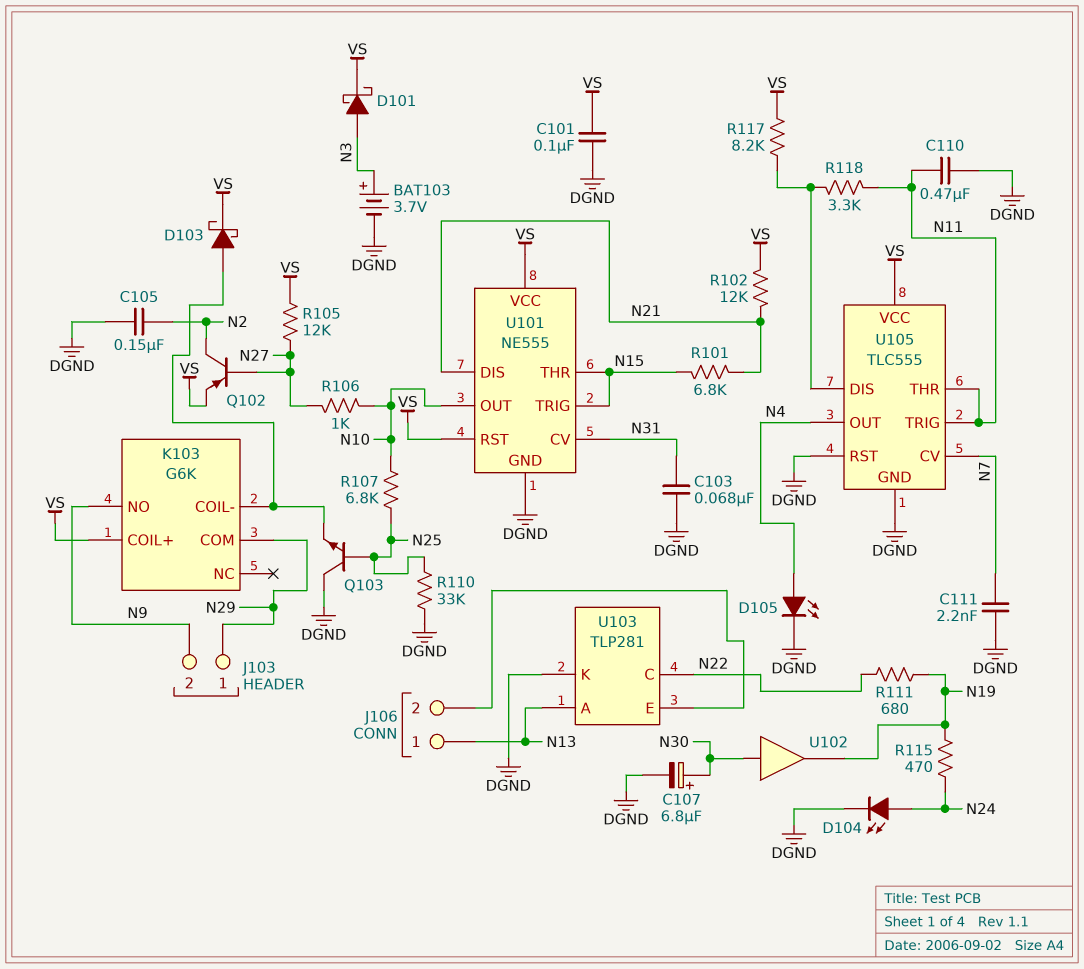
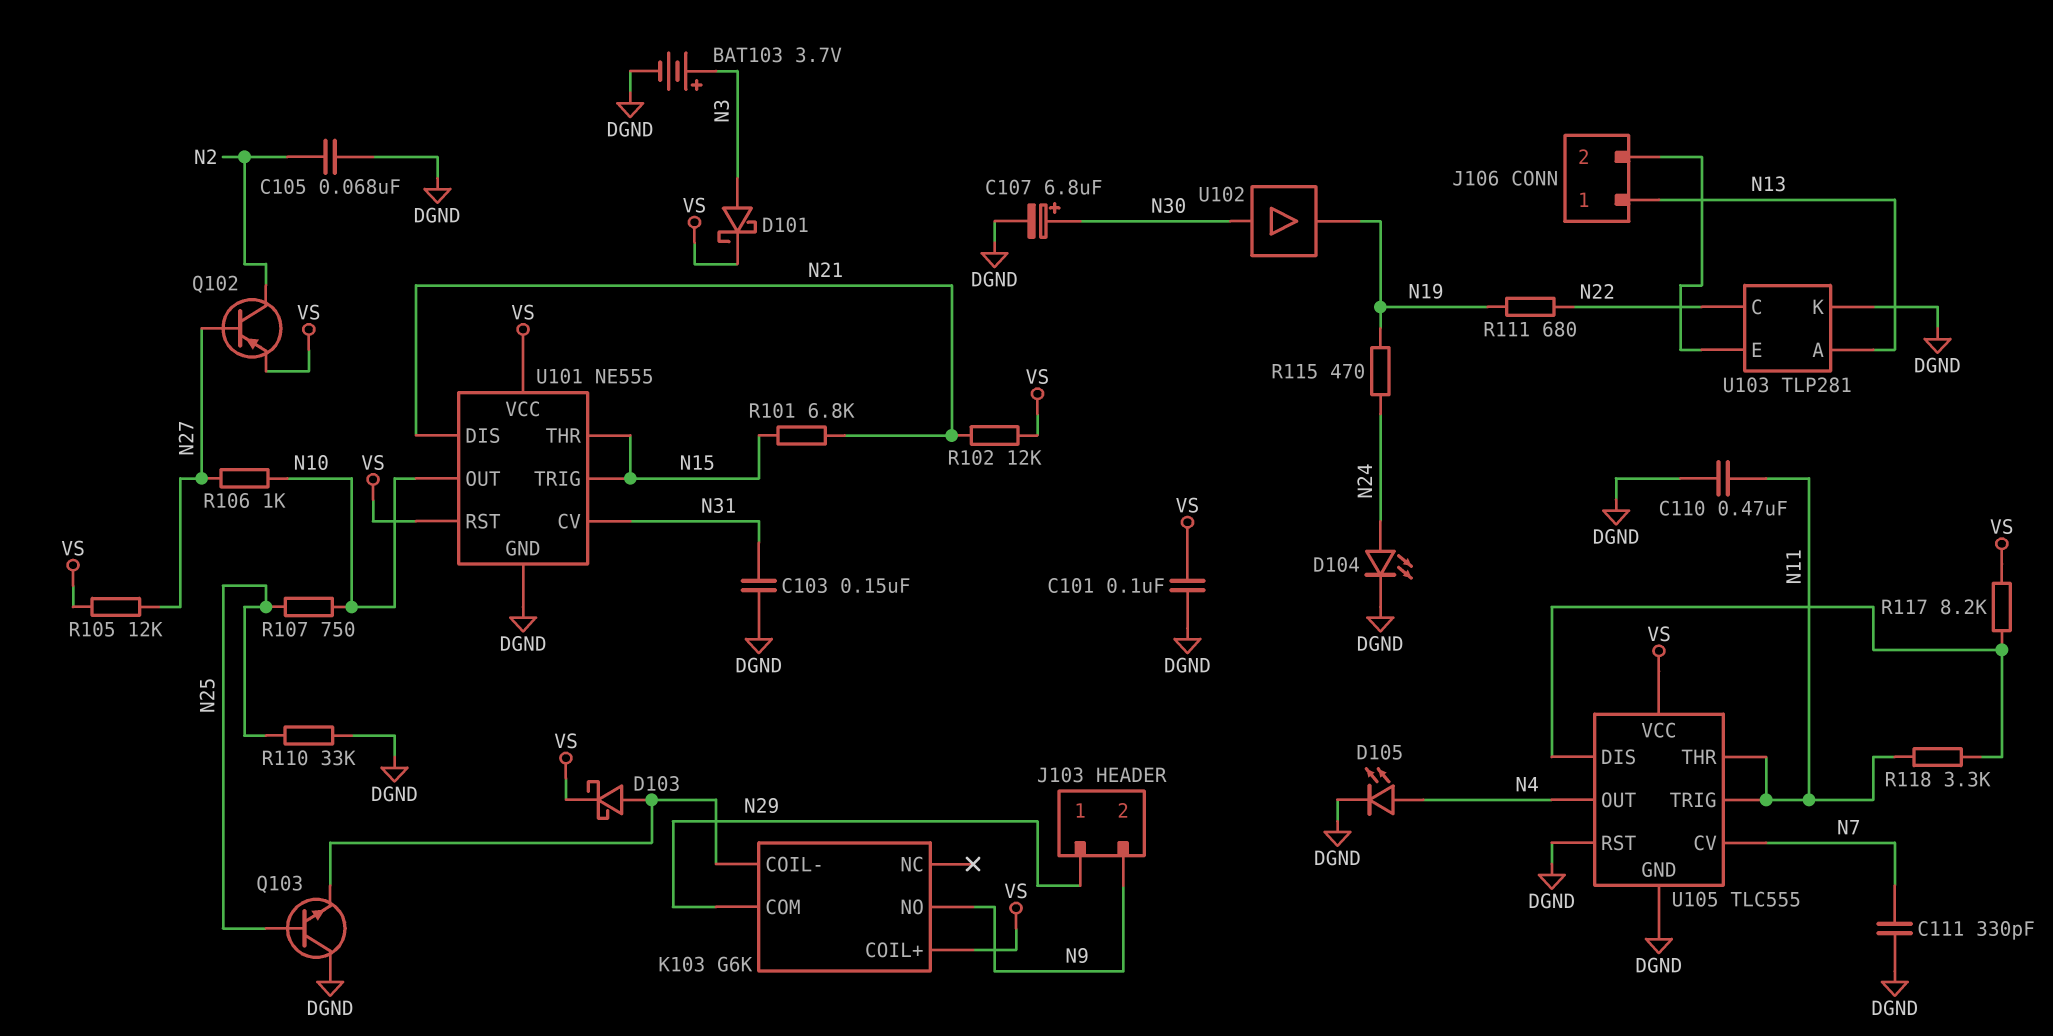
C103: 68nF (DGND, N31) -> 150nF (DGND, N31)
C105: 150nF (DGND, N2) -> 68nF (DGND, N2)
C111: 2.2nF (DGND, N7) -> 330pF (DGND, N7)
R107: 6.8k (N10, N25) -> 750 (N10, N25)

